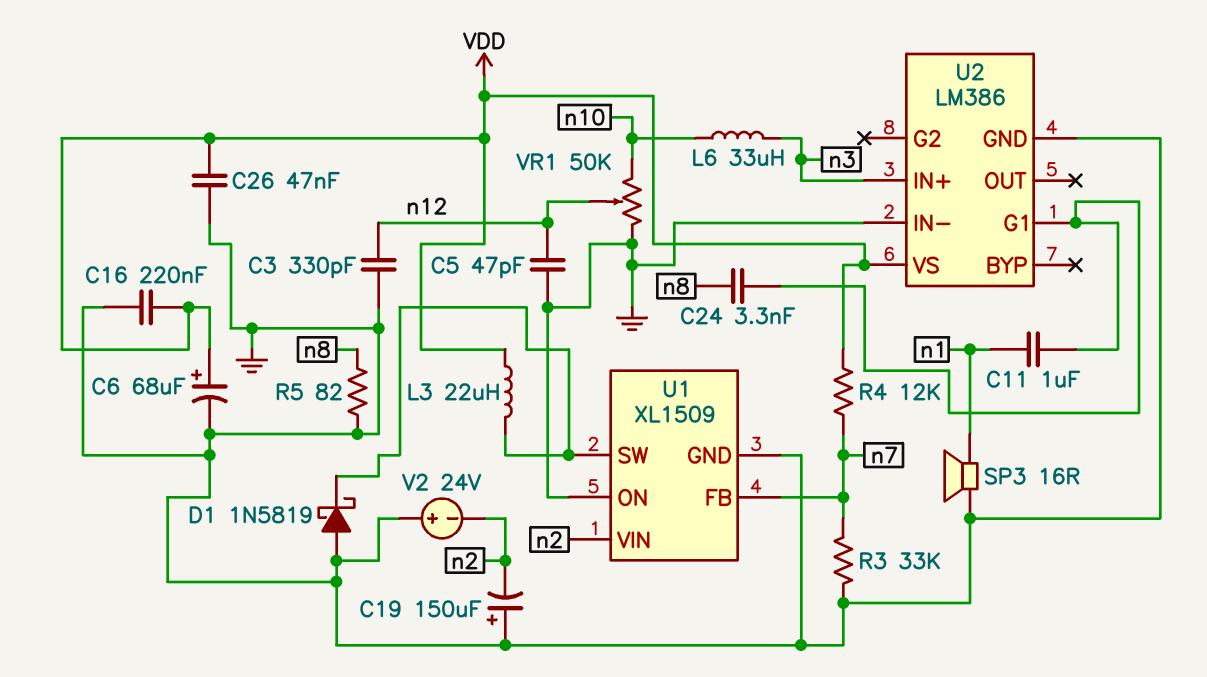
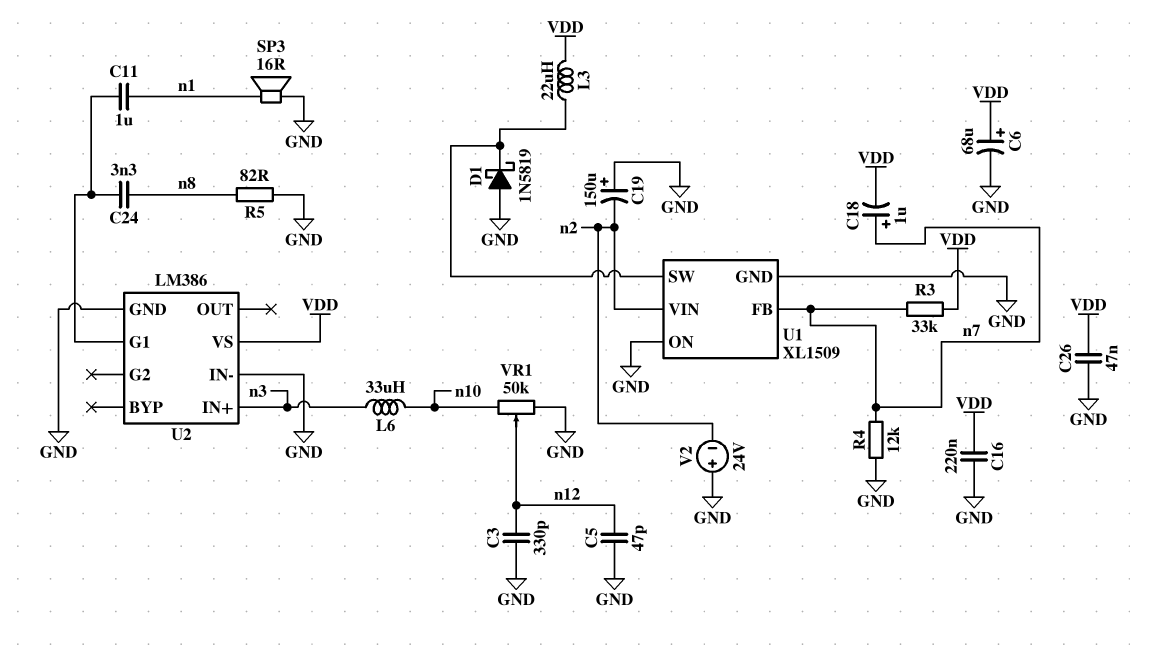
C18: none -> 1uF (plus n7, minus VDD)
R3: 33k (GND, n7) -> 33k (VDD, n7)
R4: 12k (VDD, n7) -> 12k (GND, n7)

